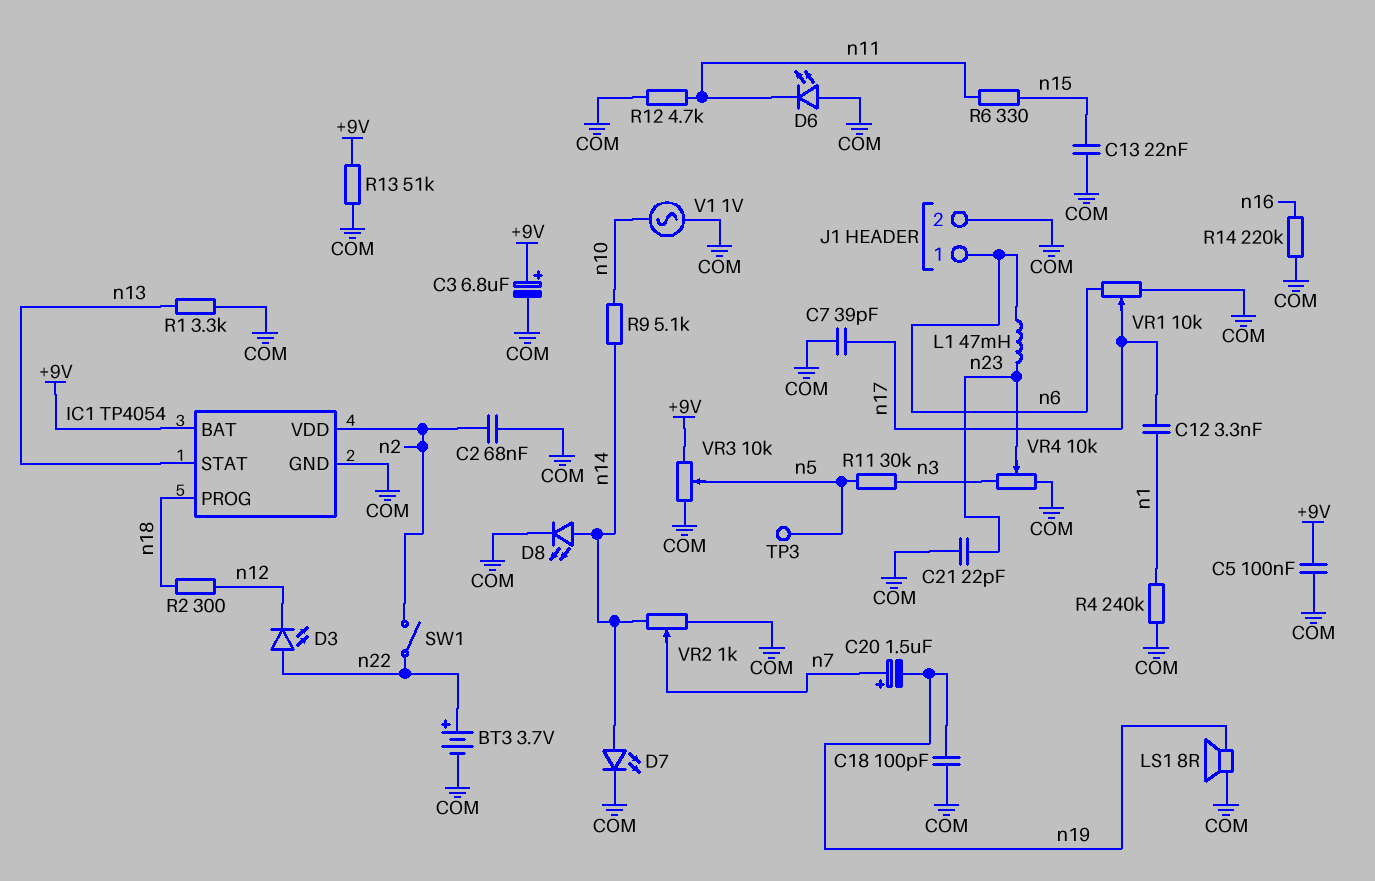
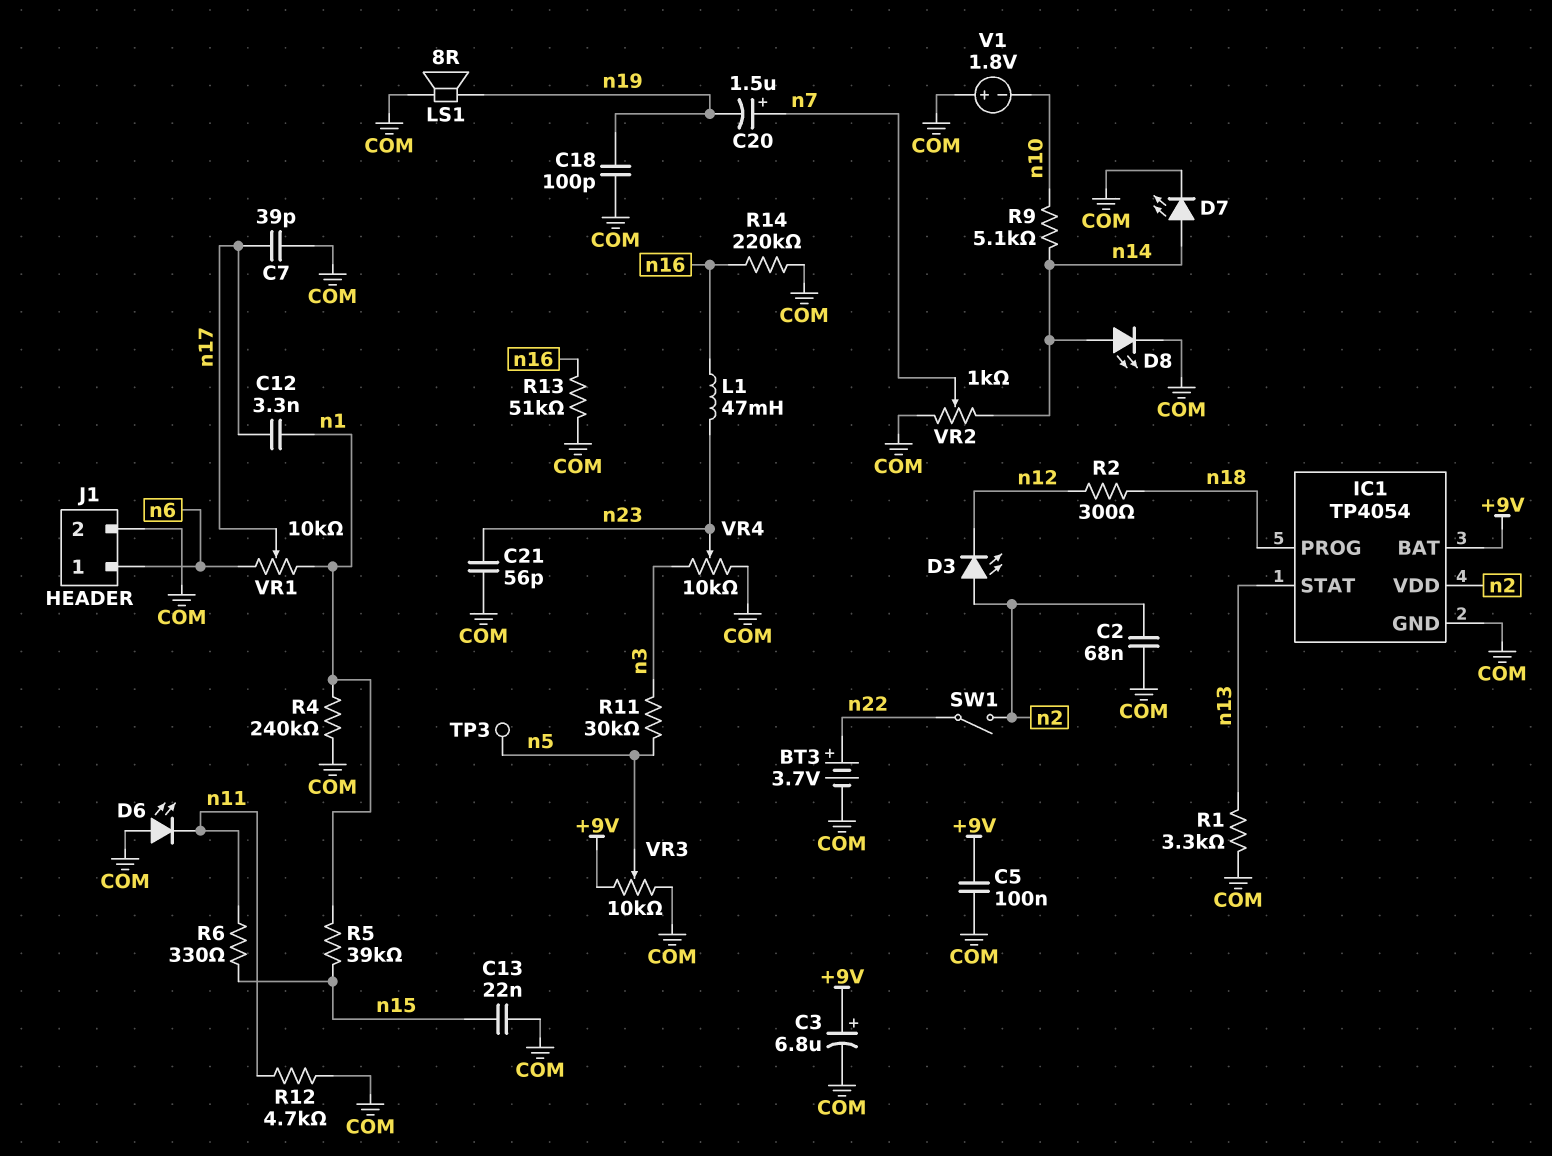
C21: 22pF (COM, n23) -> 56pF (COM, n23)
D3: LED (A n22, K n12) -> LED (A n2, K n12)
L1: 47mH (n6, n23) -> 47mH (n16, n23)
R5: none -> 39k (n1, n15)
R13: 51k (+9V, COM) -> 51k (COM, n16)
V1: AC 1V (COM, n10) -> 1.8V (plus COM, minus n10)
VR1: 10k (COM, n6, wiper n17) -> 10k (n1, n6, wiper n17)

